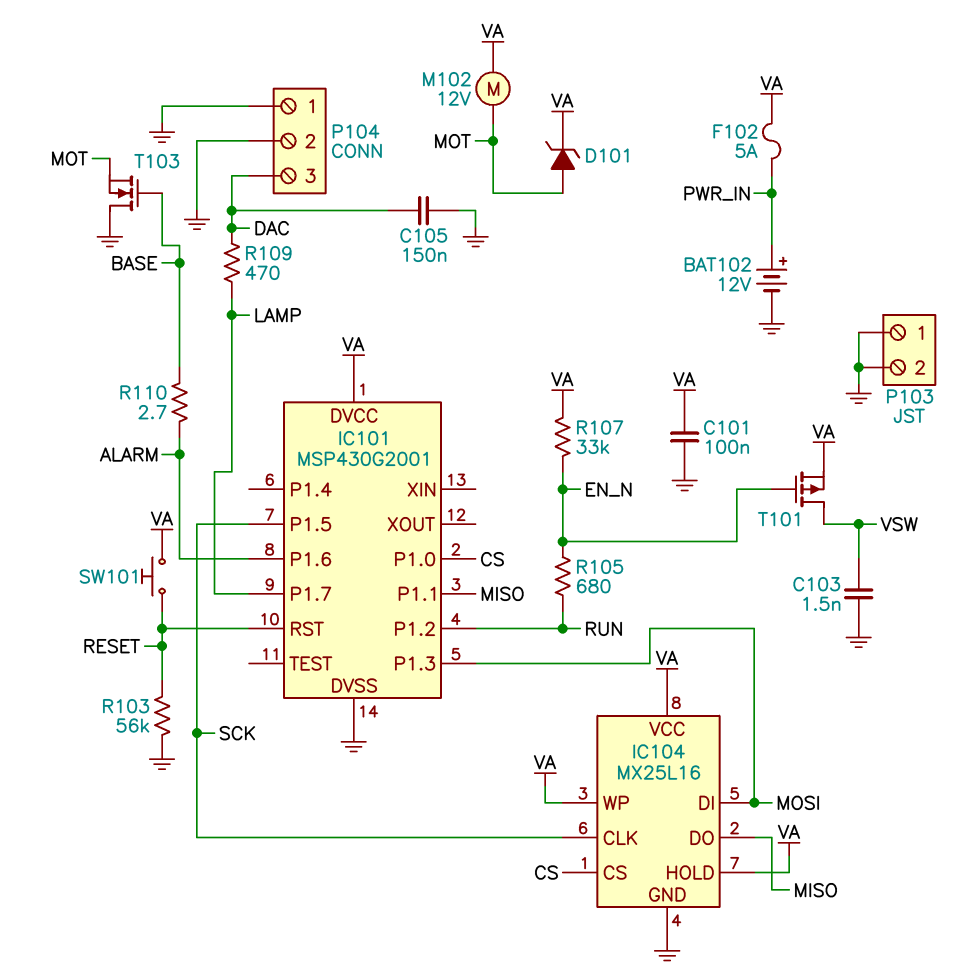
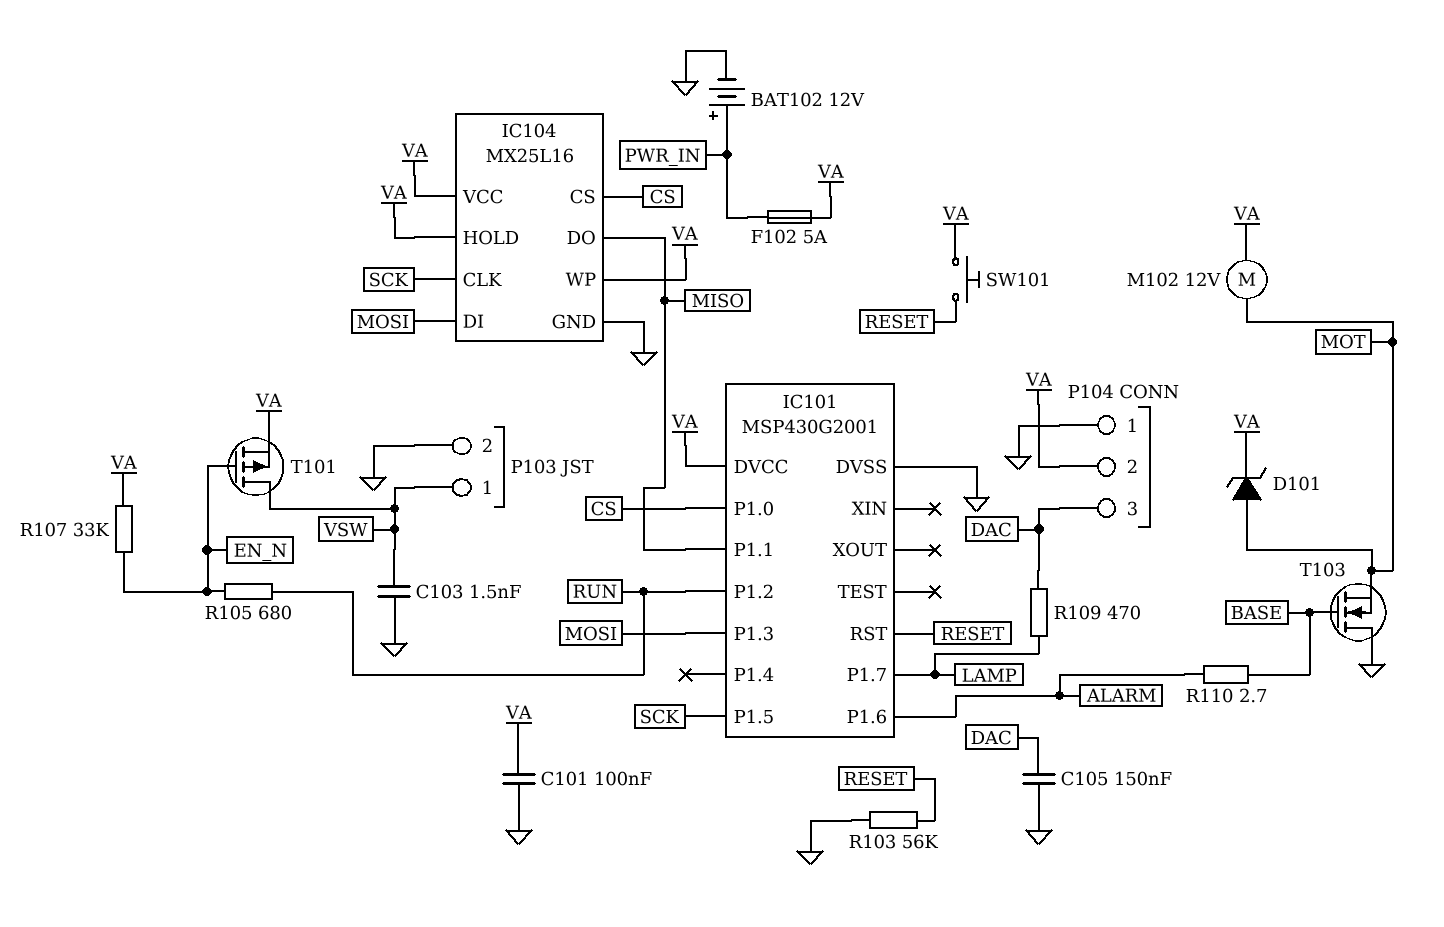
P103 pin 1: GND -> VSW
P104 pin 2: GND -> VA

